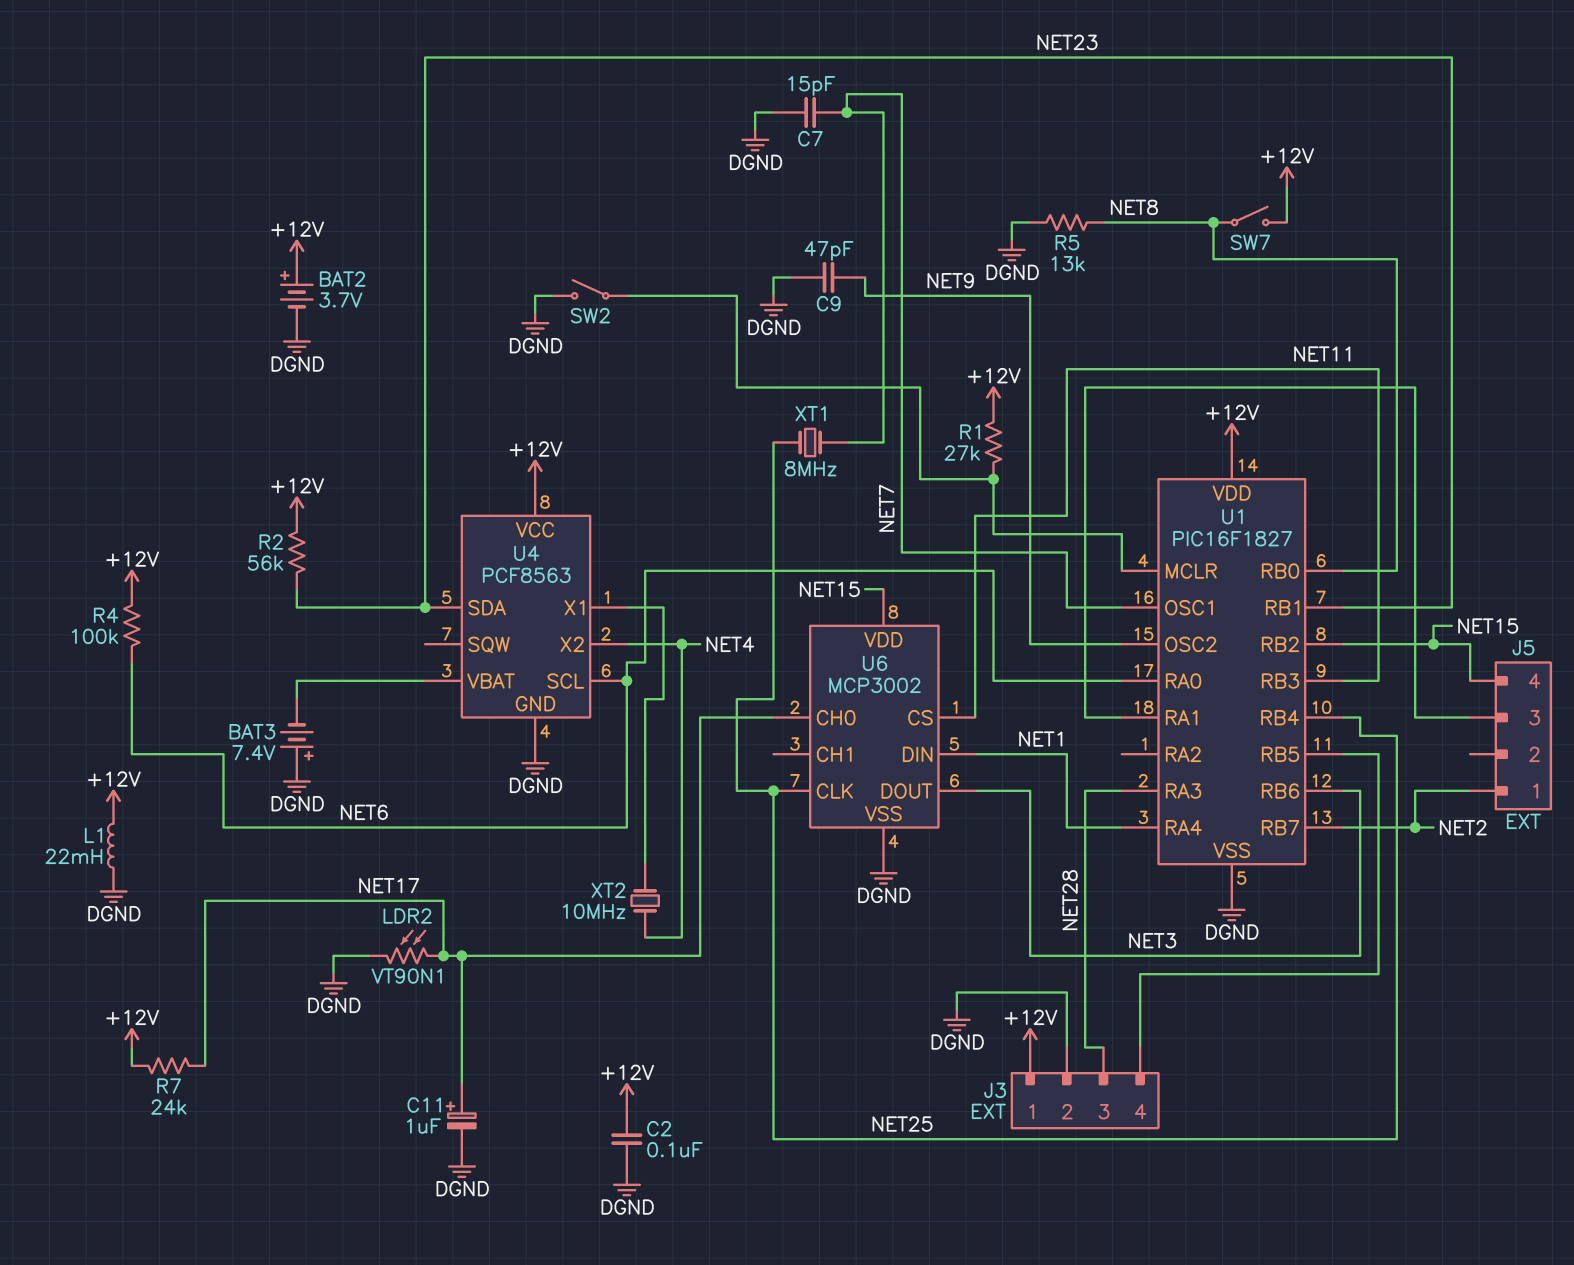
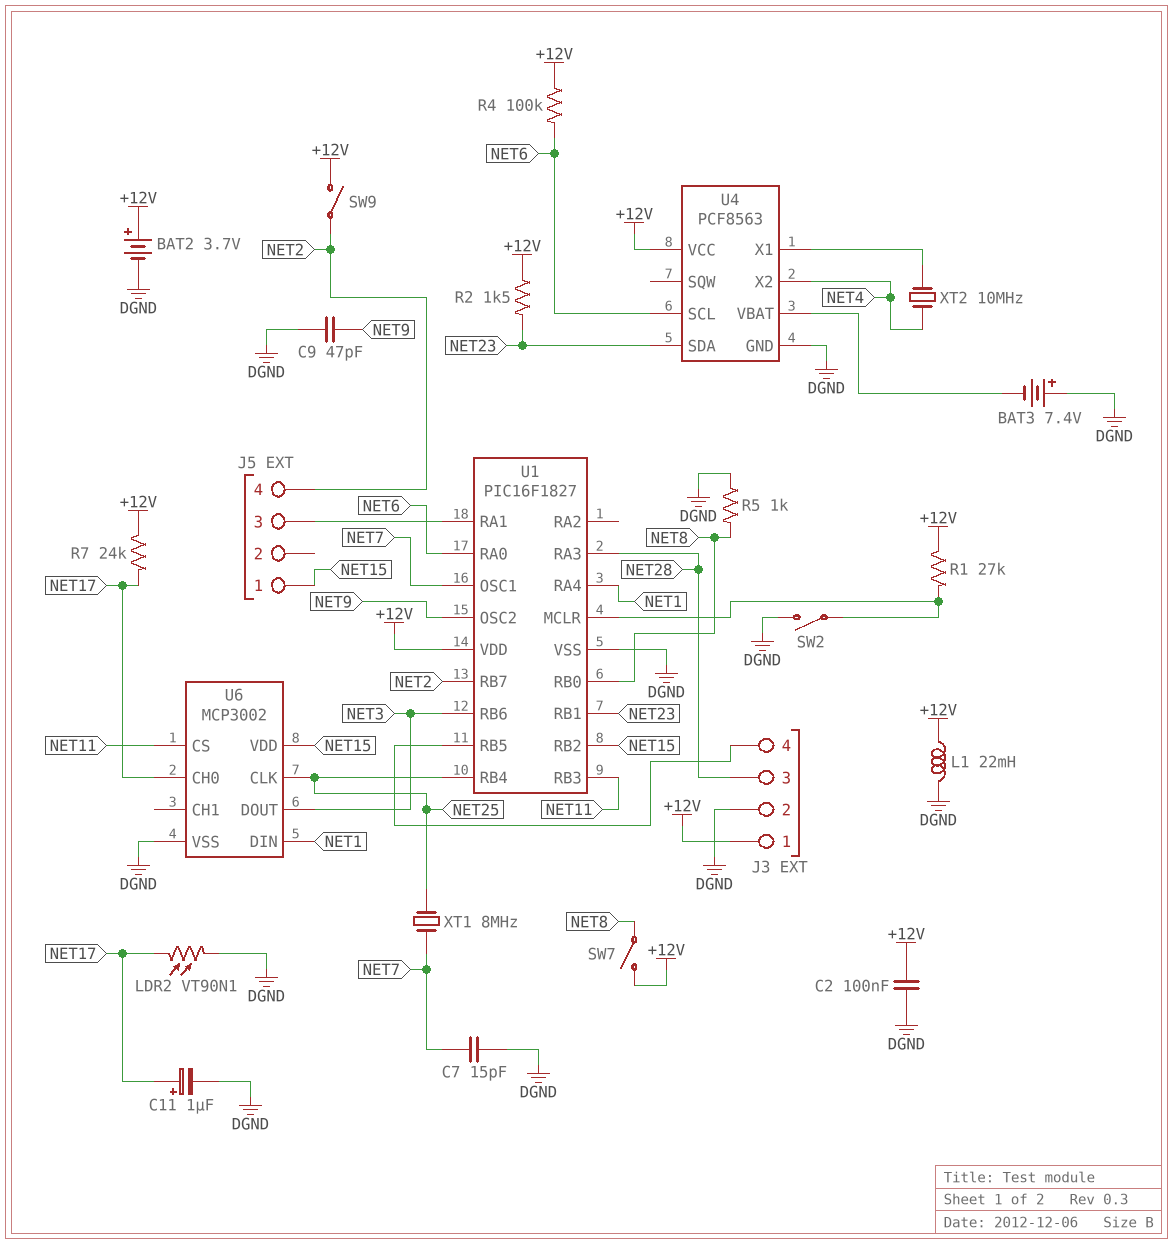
J5 pin 1: NET2 -> NET15
J5 pin 4: NET15 -> NET2
R2: 56k (+12V, NET23) -> 1.5k (+12V, NET23)
R5: 13k (DGND, NET8) -> 1k (DGND, NET8)
SW9: none -> switch (+12V, NET2)

